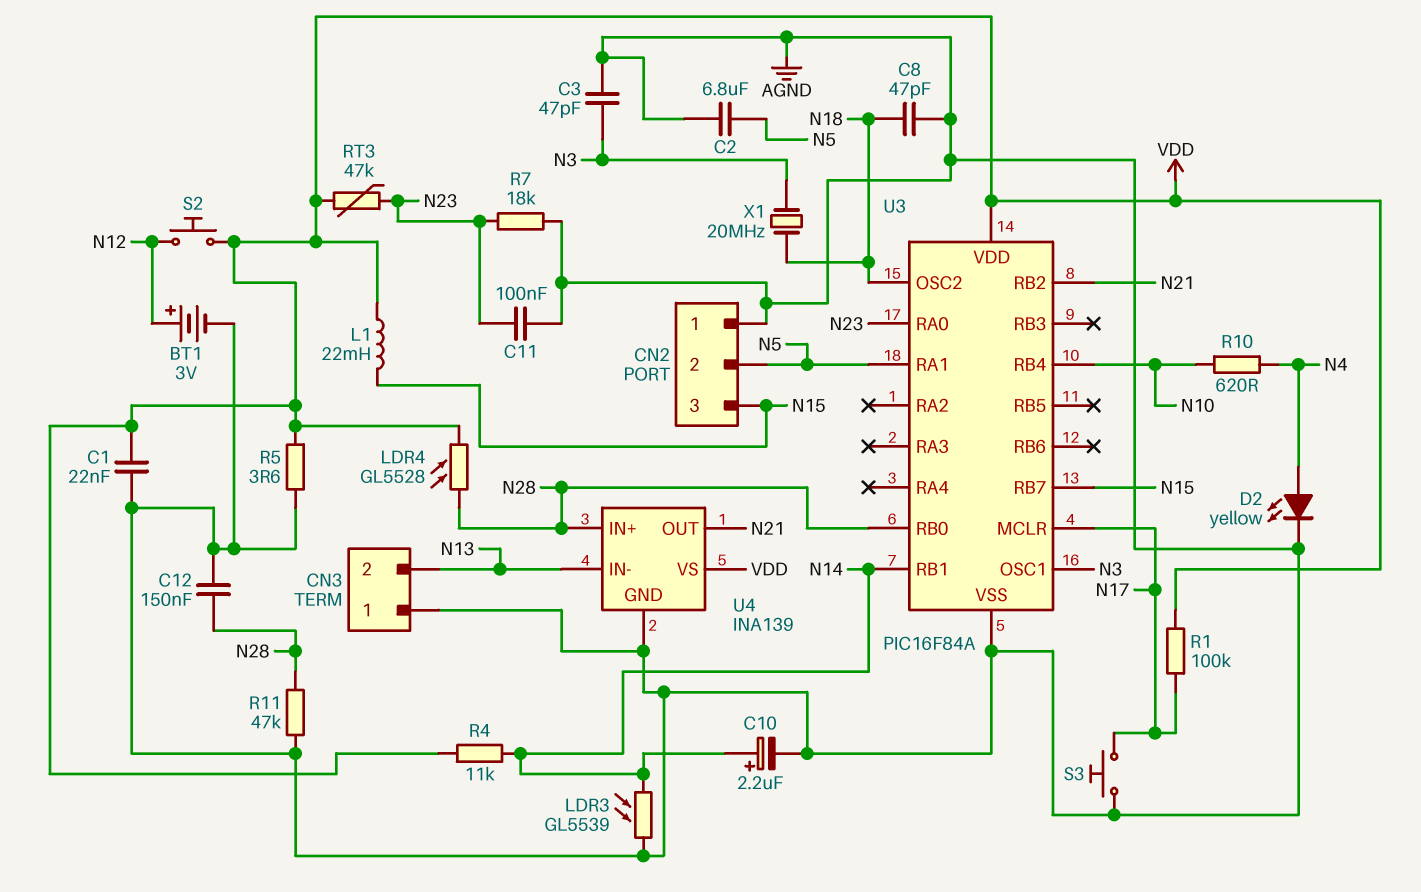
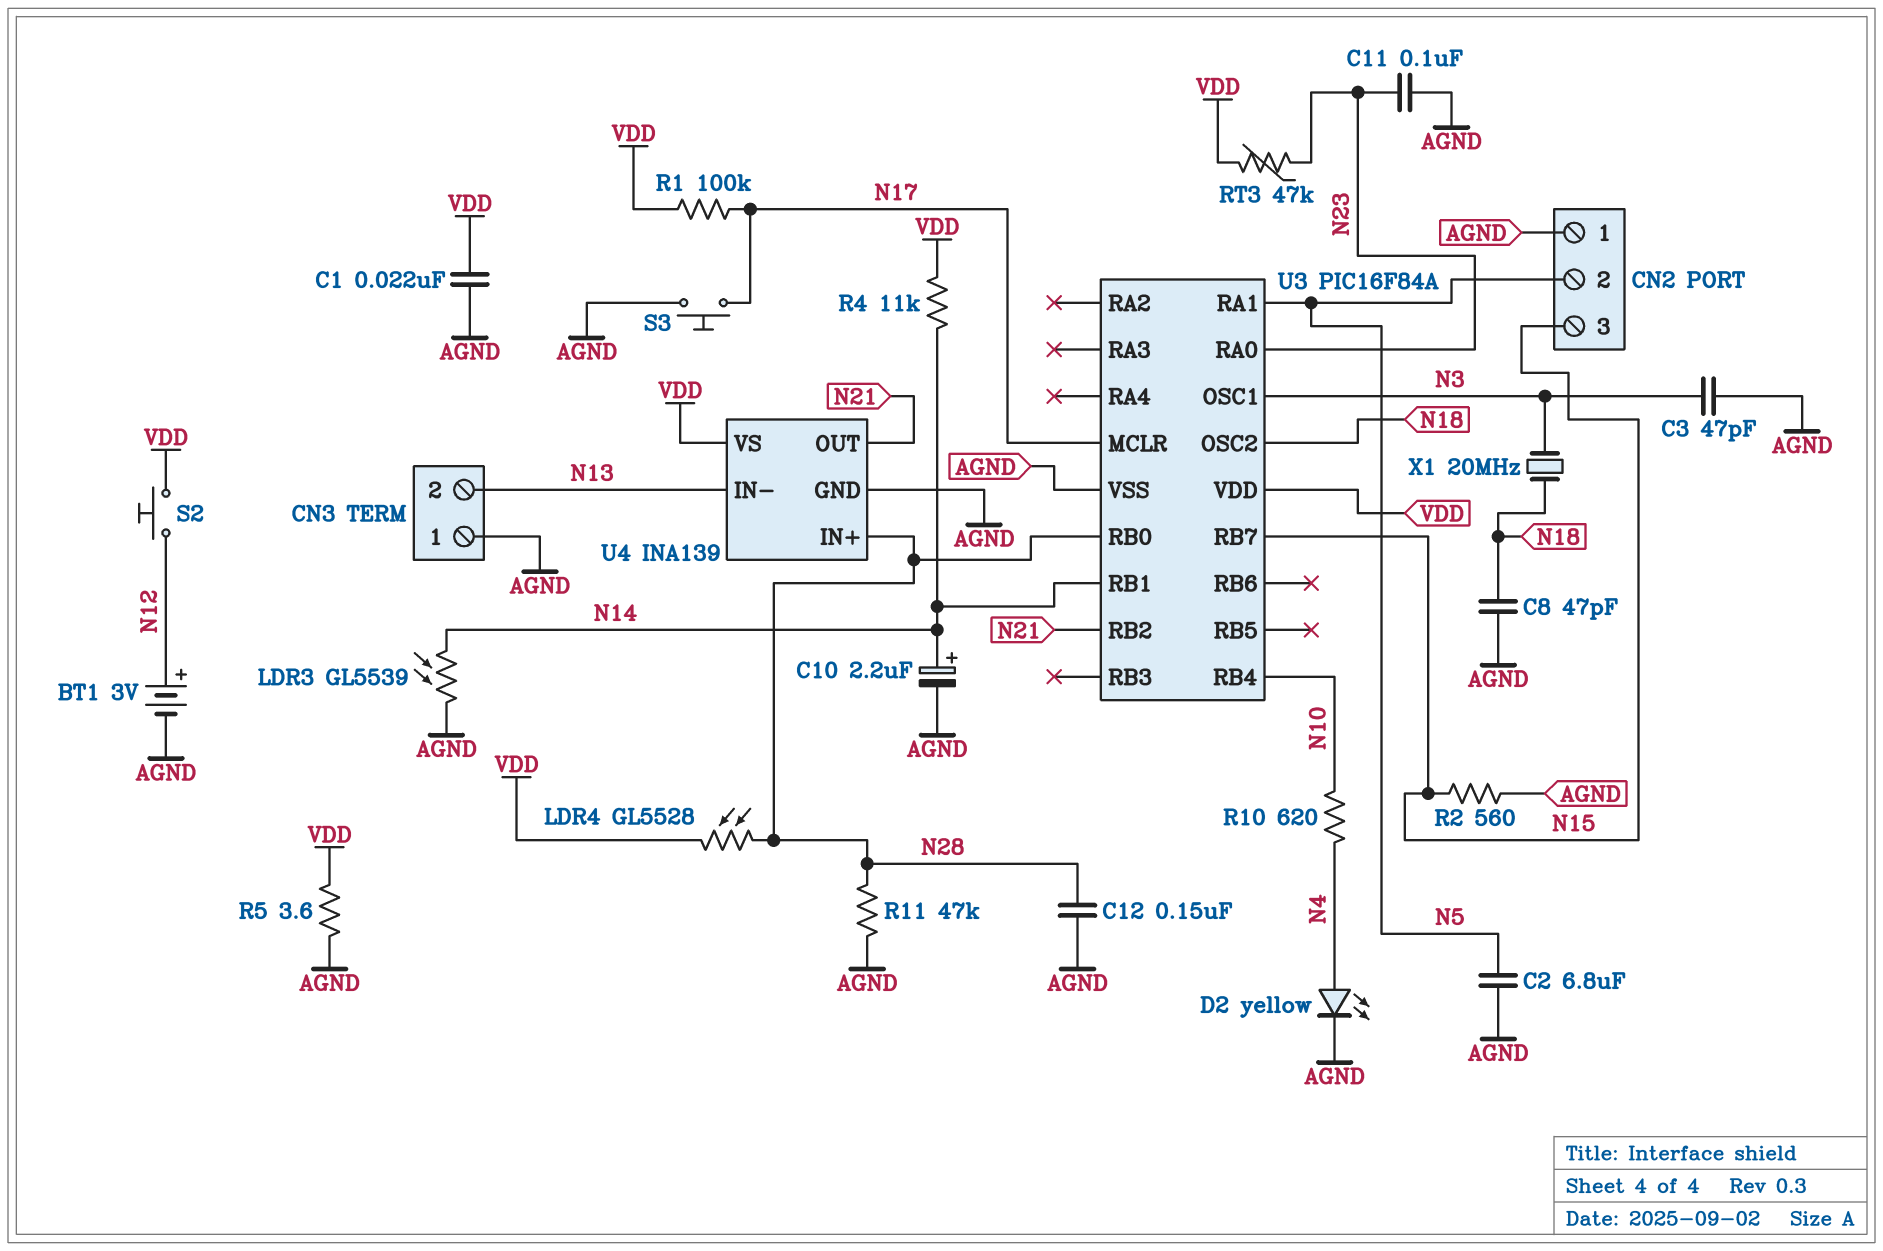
L1: 22mH (N15, VDD) -> none
R2: none -> 560 (AGND, N15)
R7: 18k (AGND, N23) -> none

